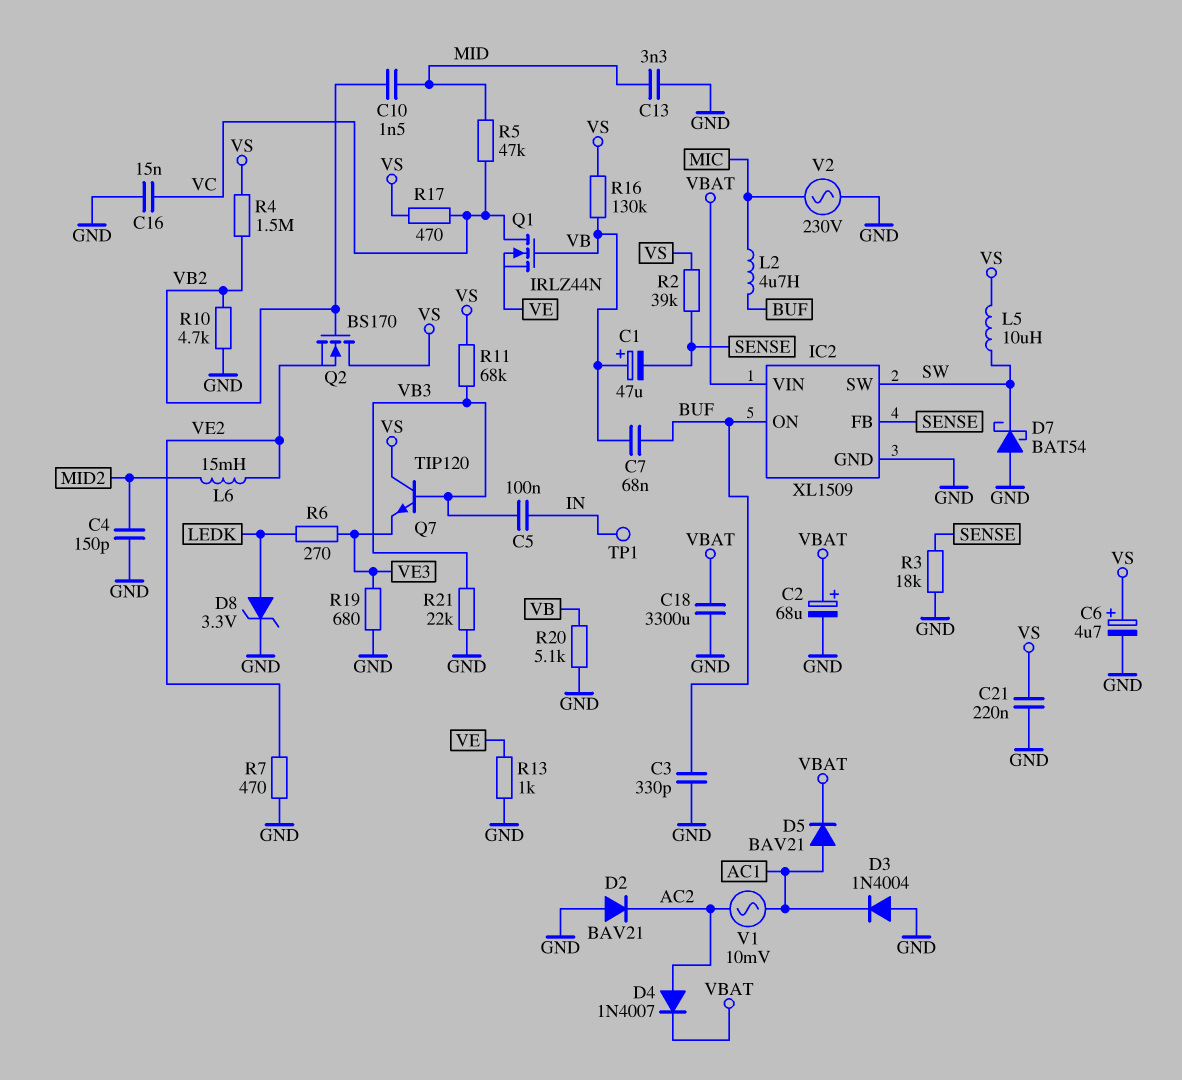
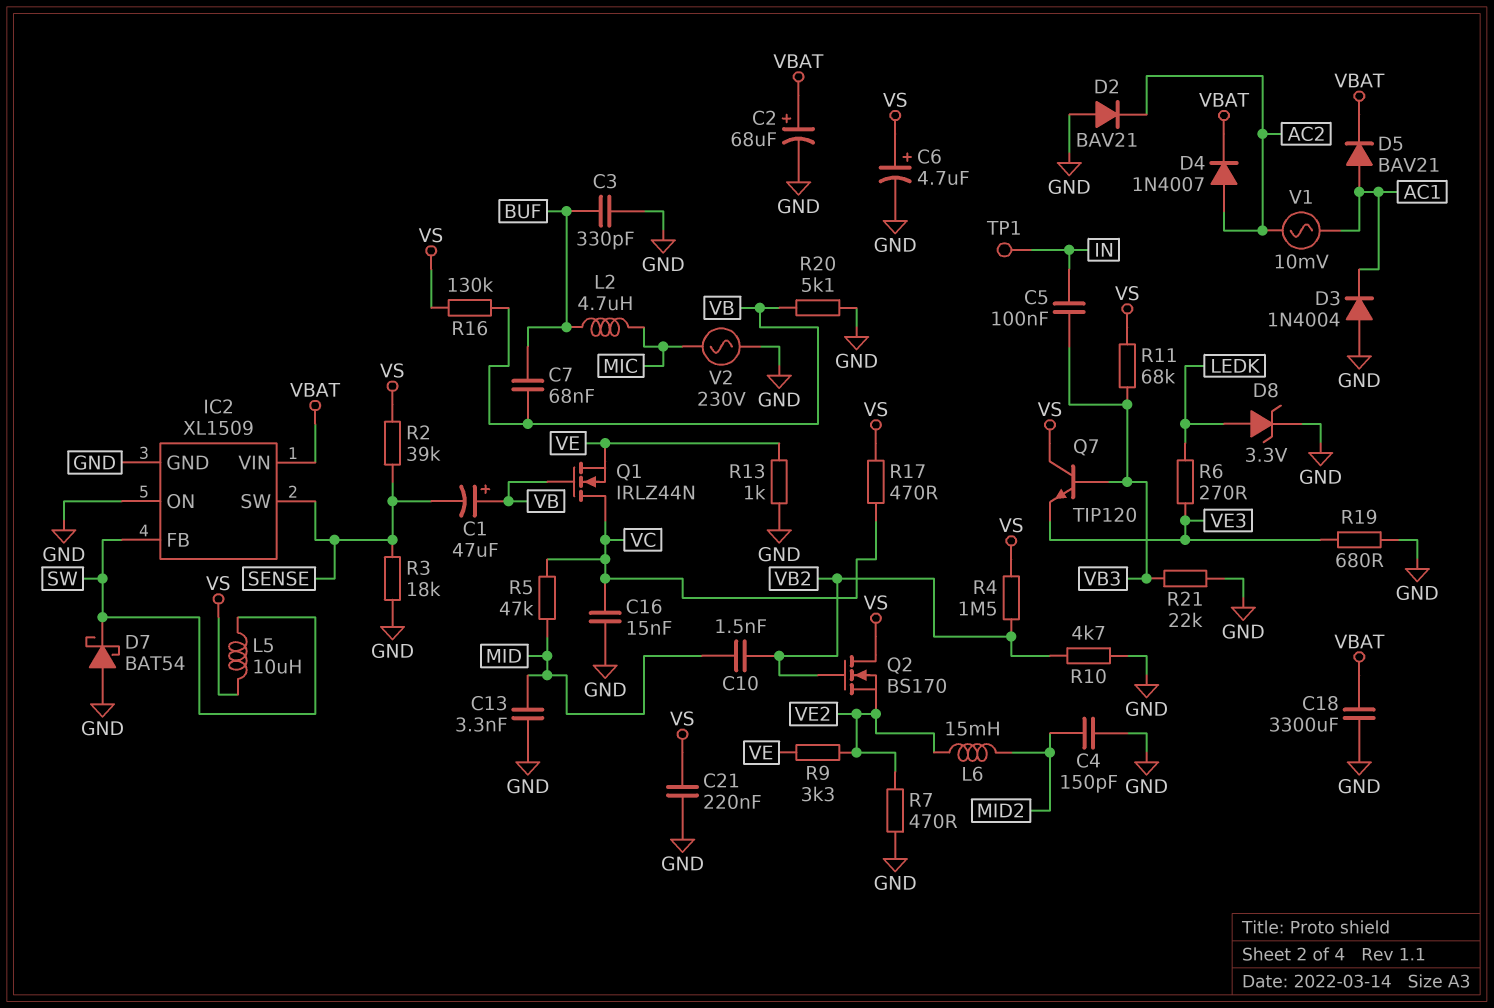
IC2 pin FB: SENSE -> SW
IC2 pin ON: BUF -> GND
IC2 pin SW: SW -> SENSE
R9: none -> 3.3k (VE, VE2)

